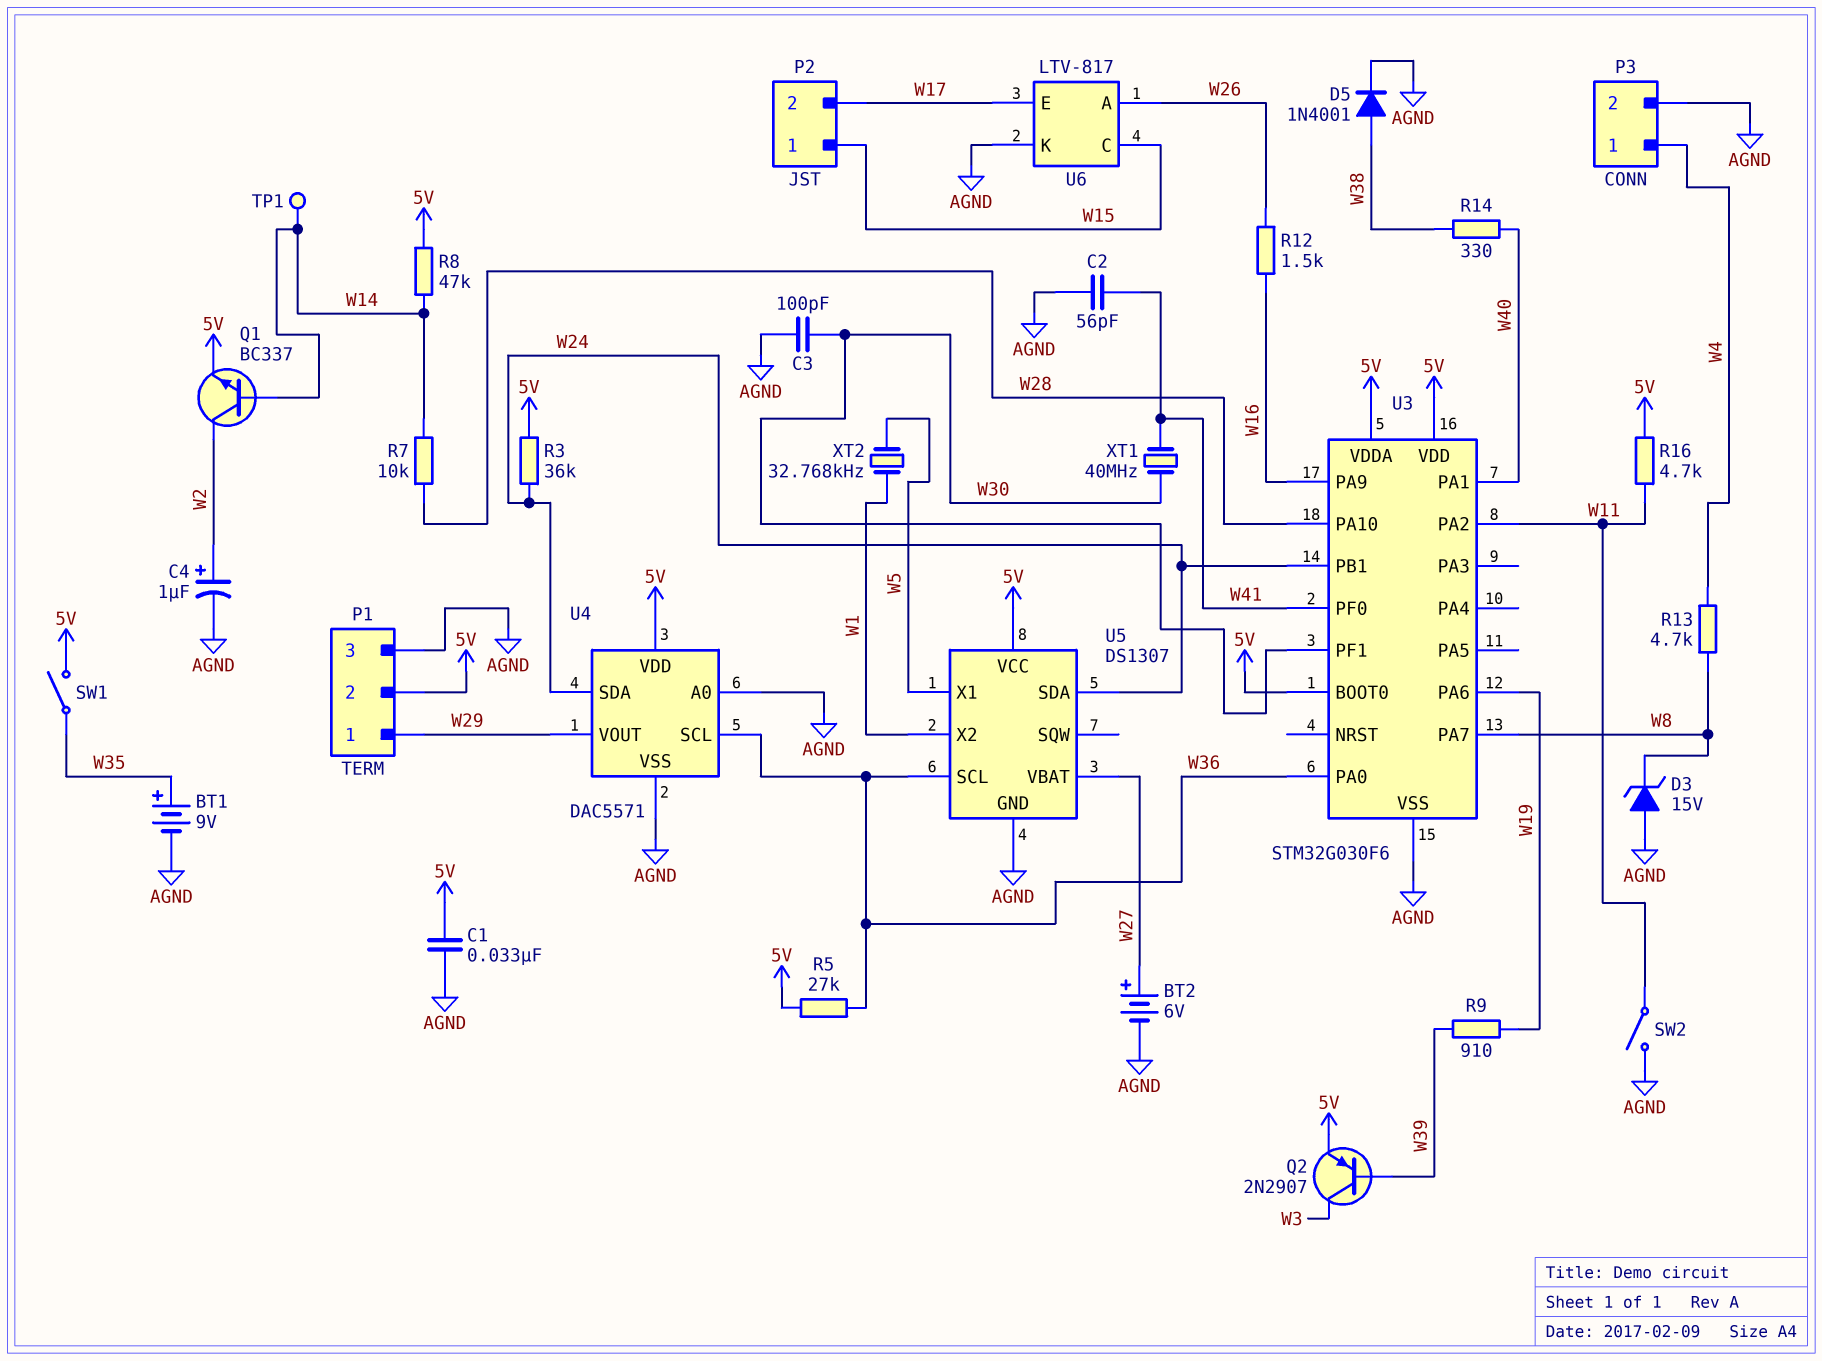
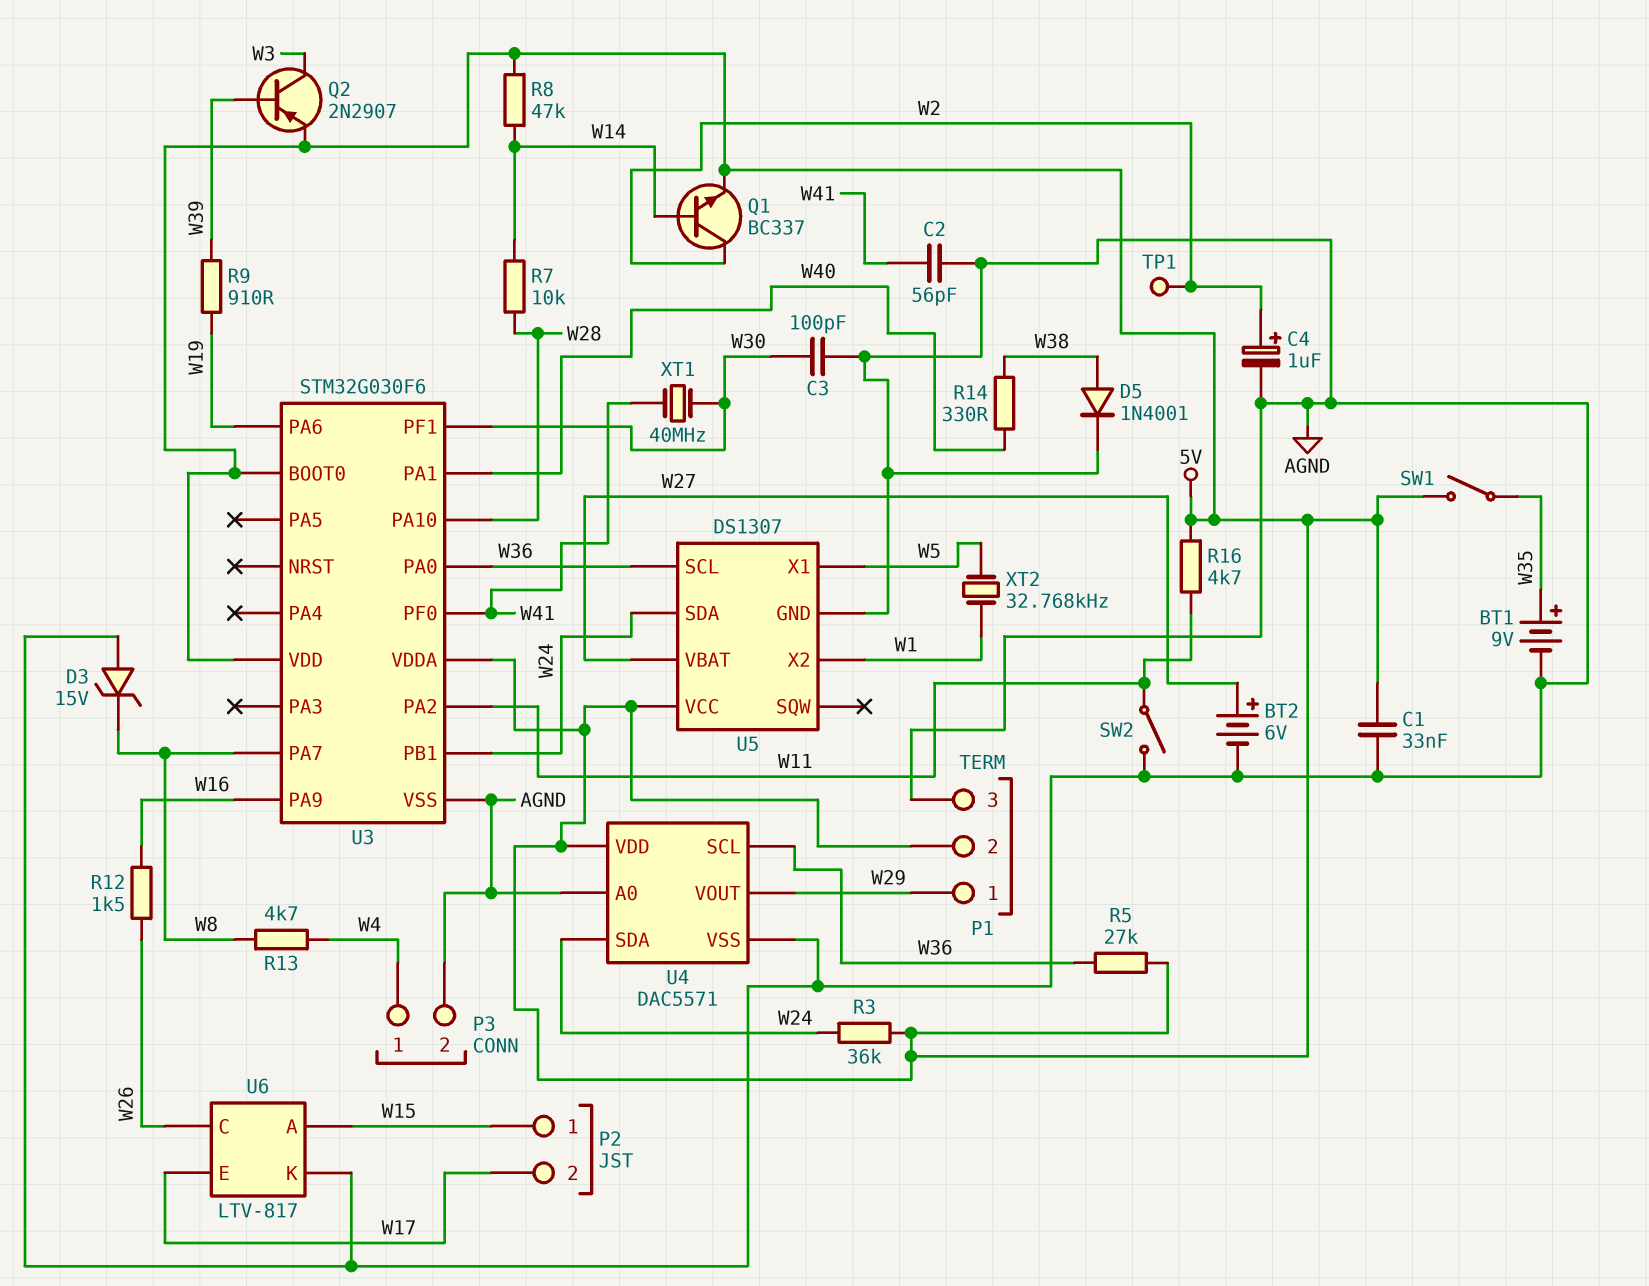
TP1: test point (W14) -> test point (W2)
U6 pin A: W26 -> W15
U6 pin C: W15 -> W26

